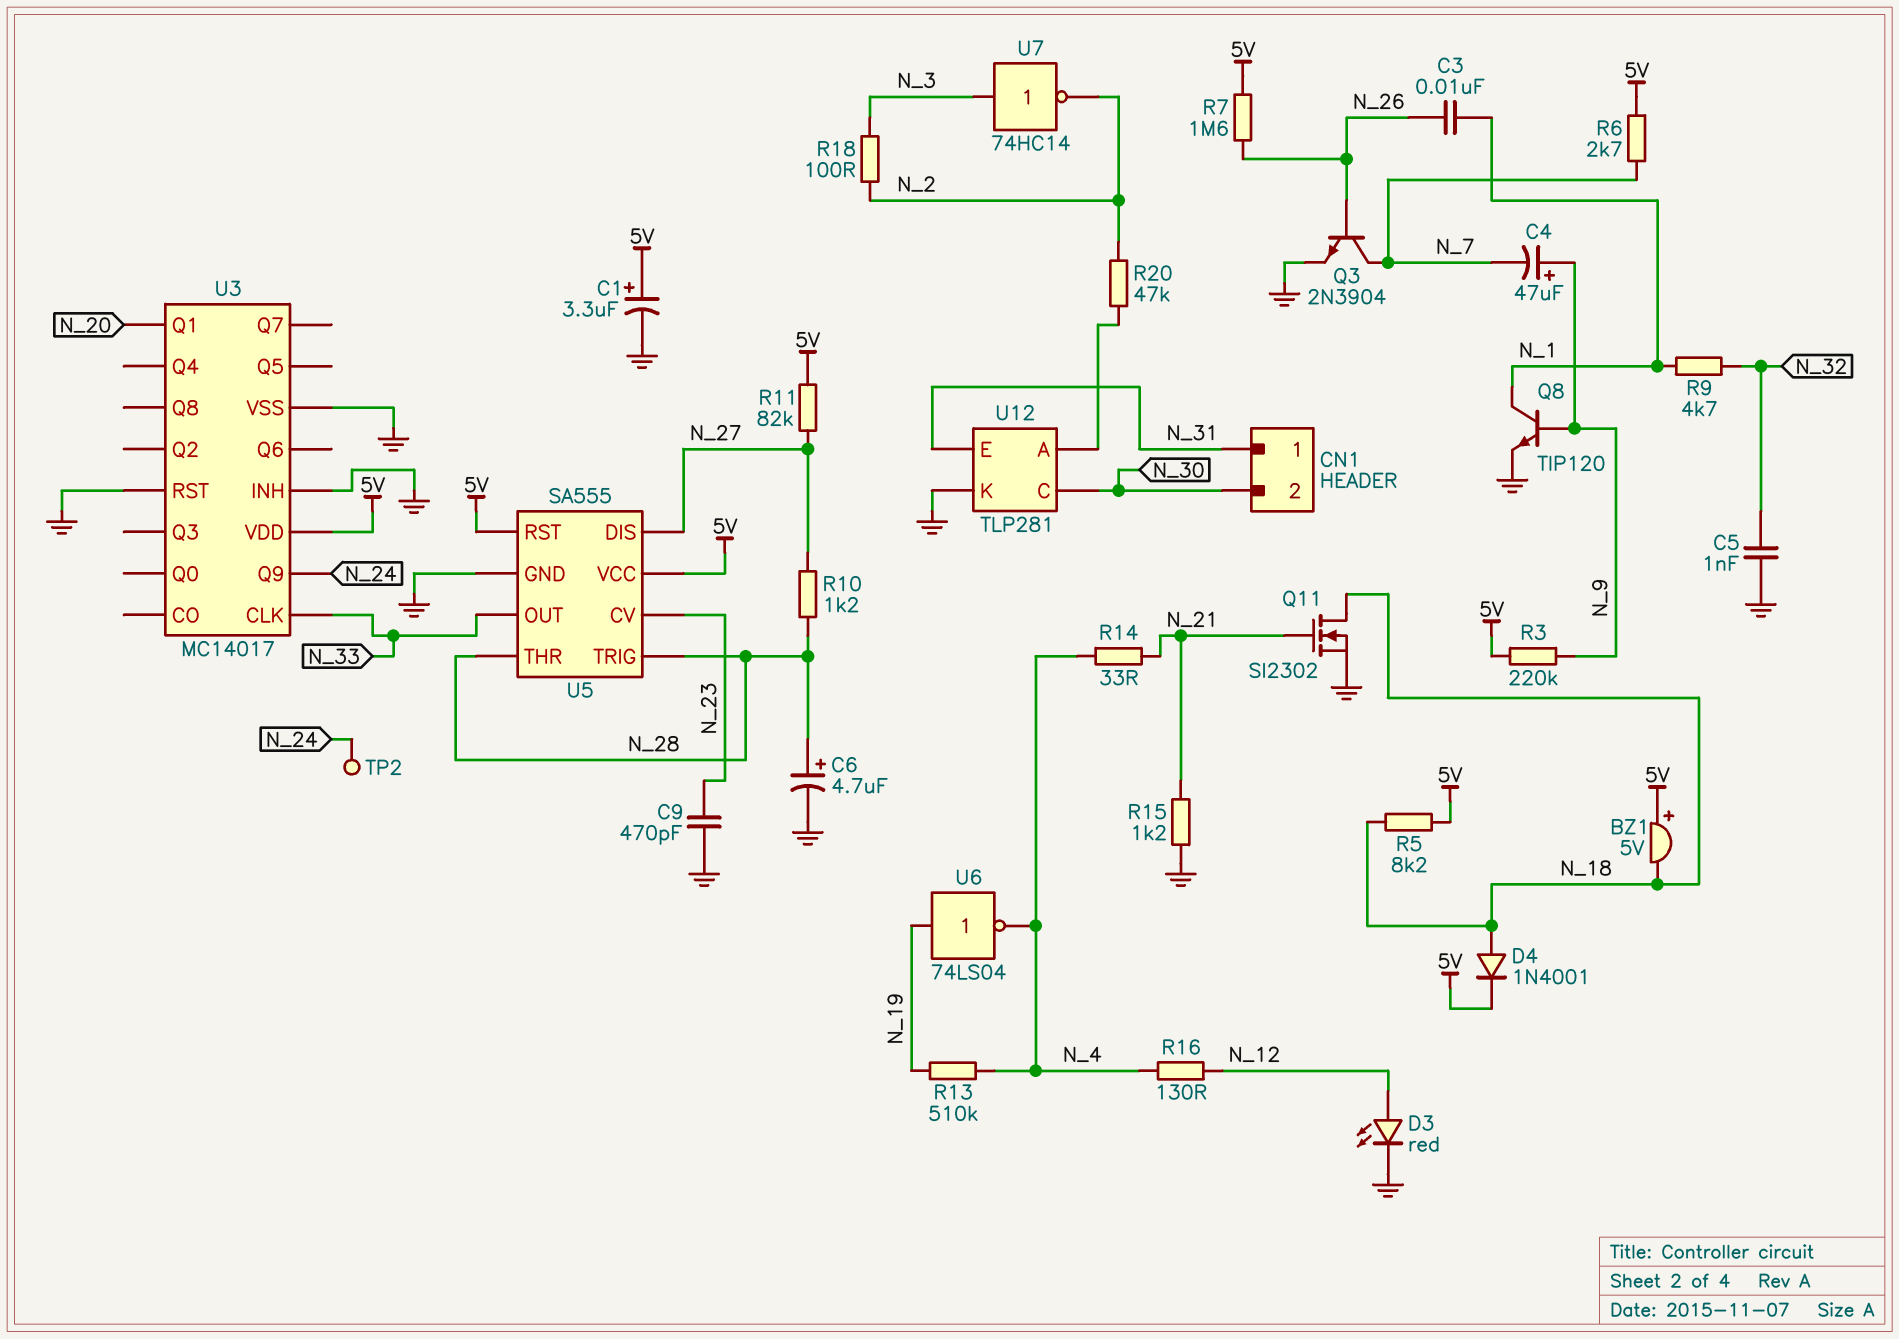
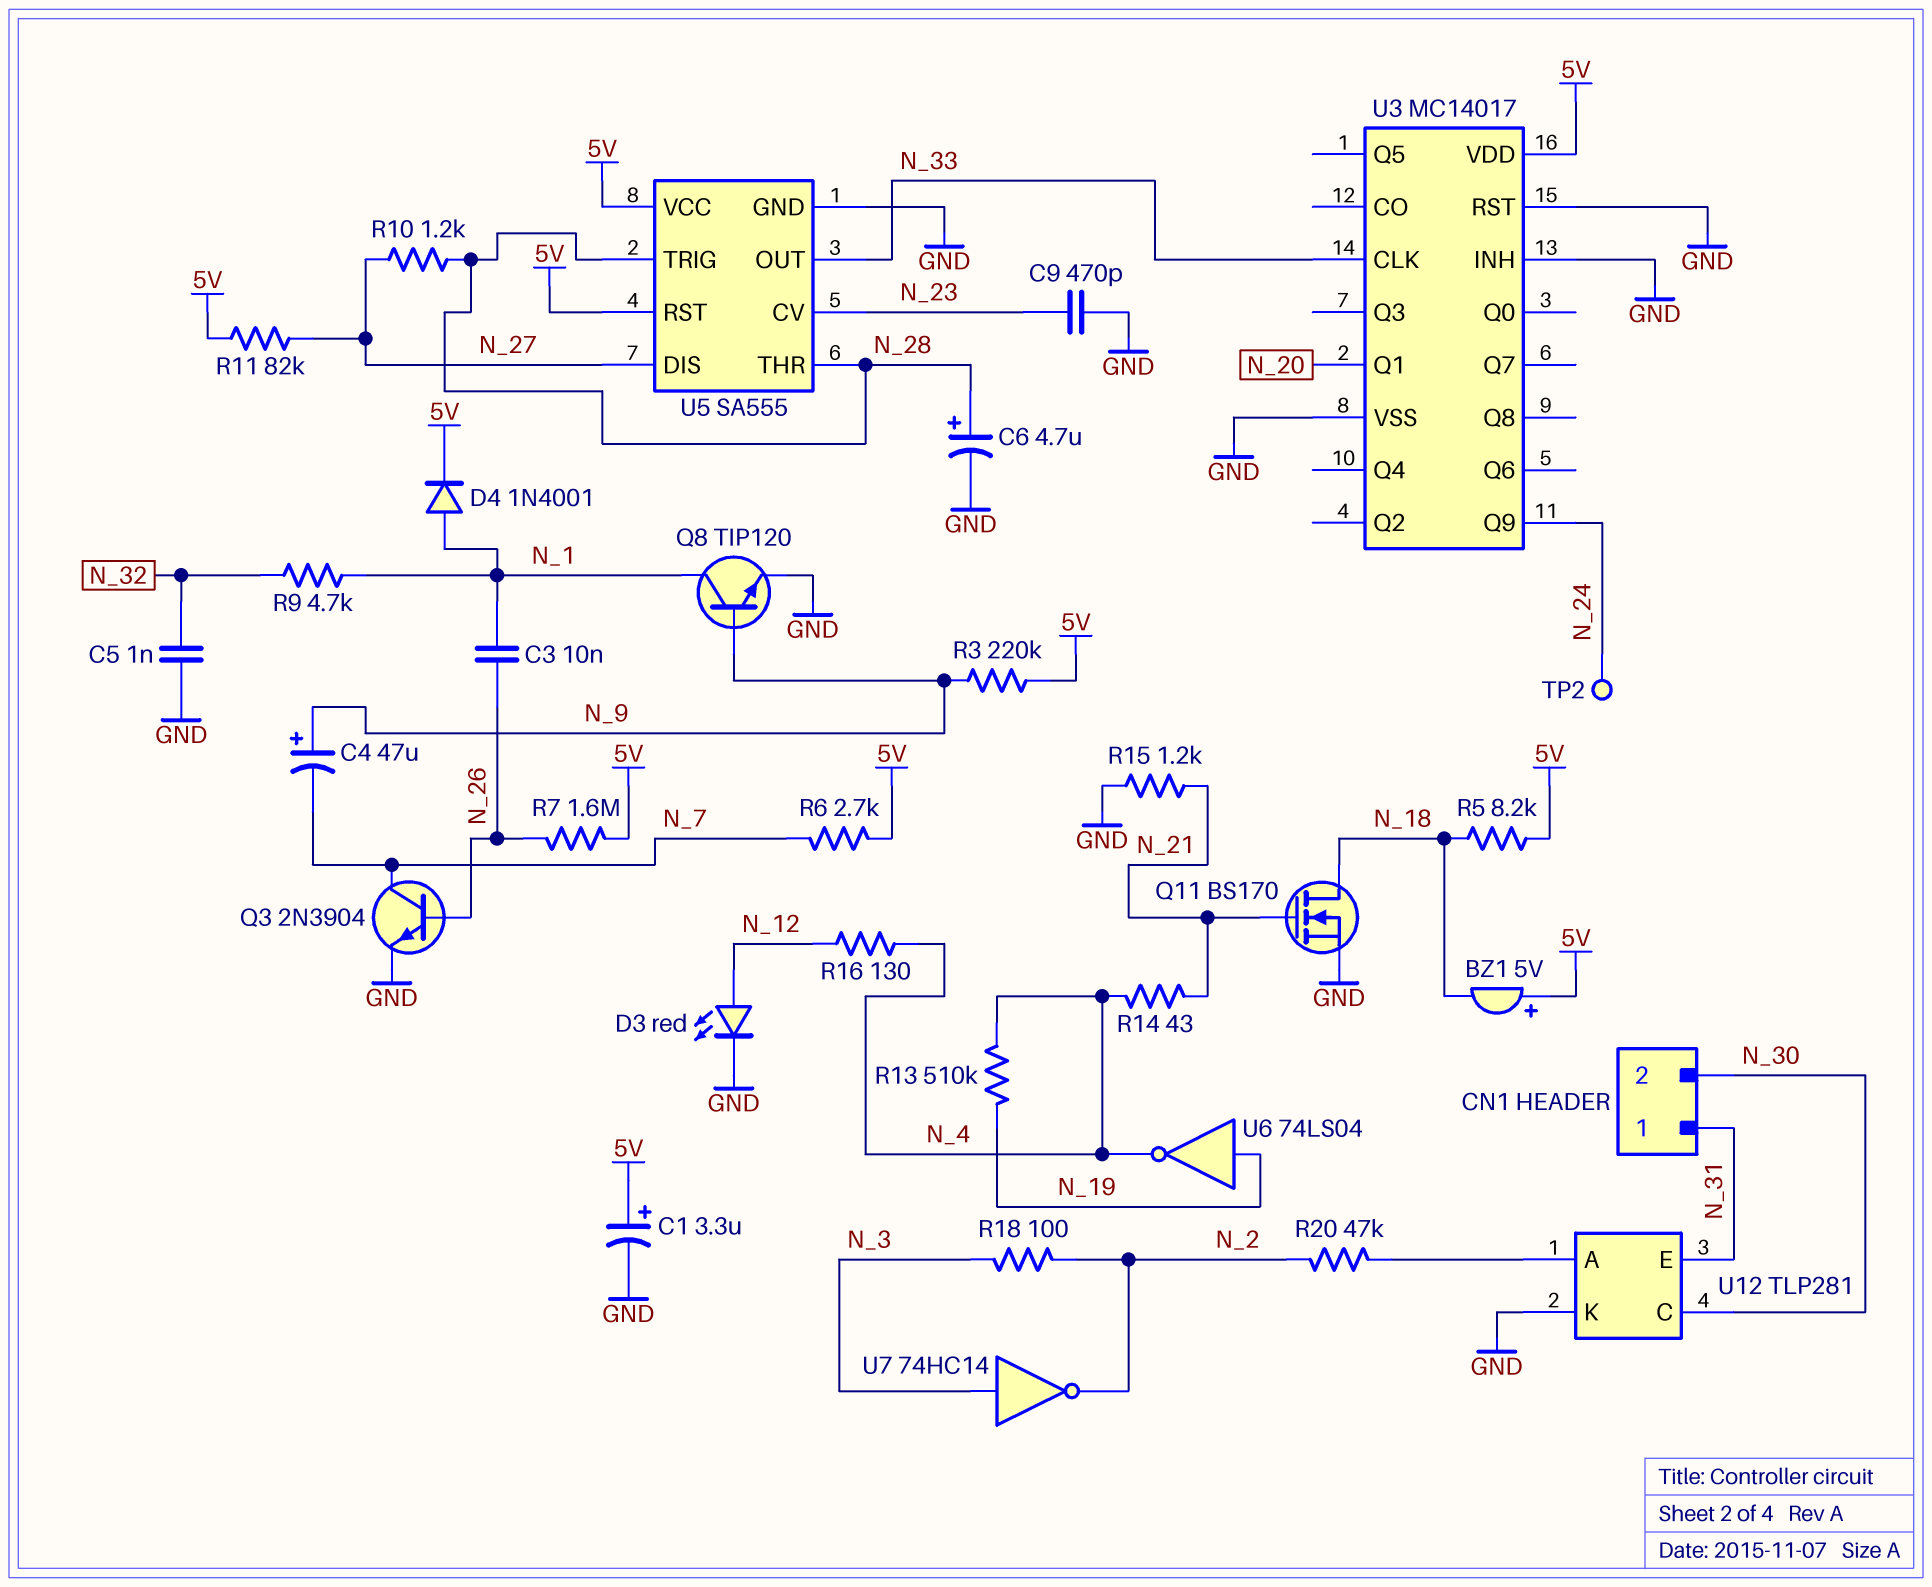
D4: diode 1N4001 (A N_18, K 5V) -> diode 1N4001 (A N_1, K 5V)
Q11: NMOS SI2302 (G N_21, D N_18, S GND) -> NMOS BS170 (G N_21, D N_18, S GND)
R14: 33 (N_4, N_21) -> 43 (N_4, N_21)

